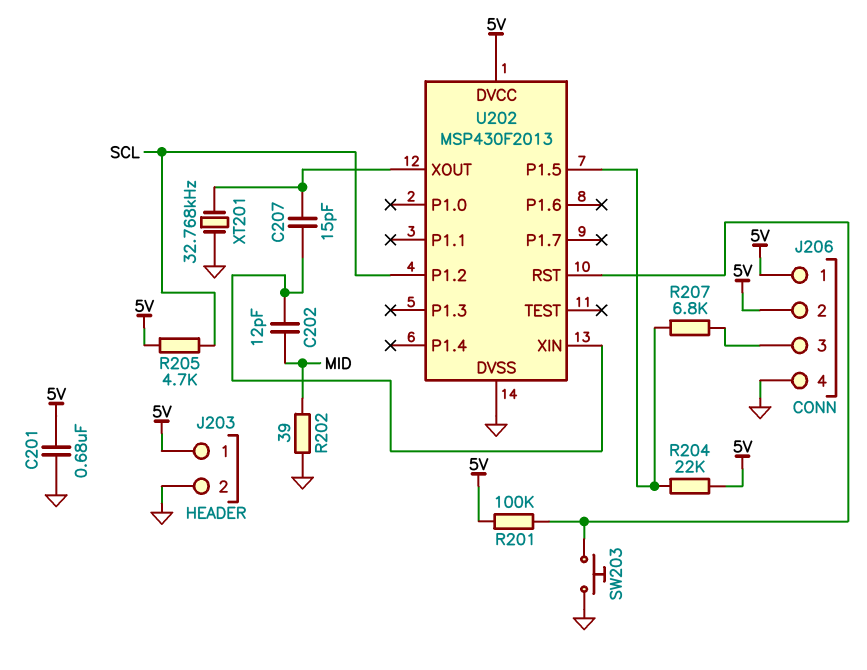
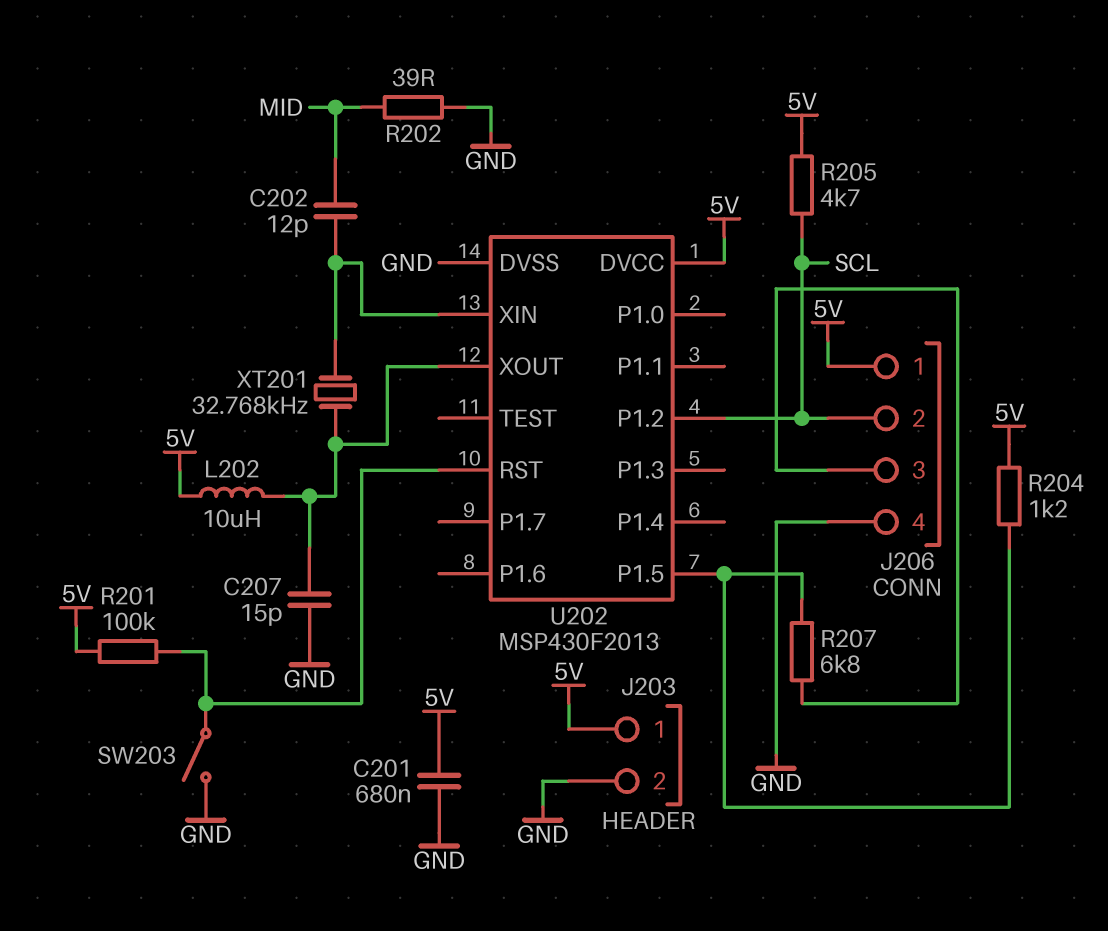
C207: 15pF (U202/XIN, U202/XOUT) -> 15pF (GND, U202/XOUT)
J206 pin 2: 5V -> SCL
L202: none -> 10uH (5V, U202/XOUT)
R204: 22k (5V, U202/P1.5) -> 1.2k (5V, U202/P1.5)
SW203: button (GND, U202/RST) -> switch (GND, U202/RST)
XT201: 32.768kHz (GND, U202/XOUT) -> 32.768kHz (U202/XIN, U202/XOUT)

